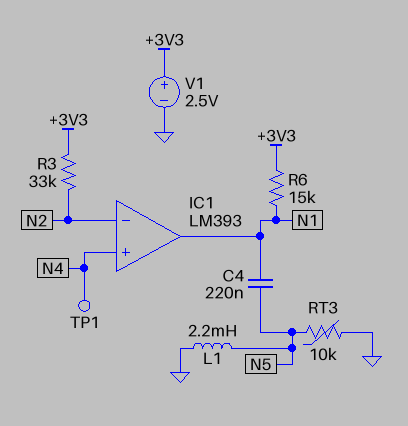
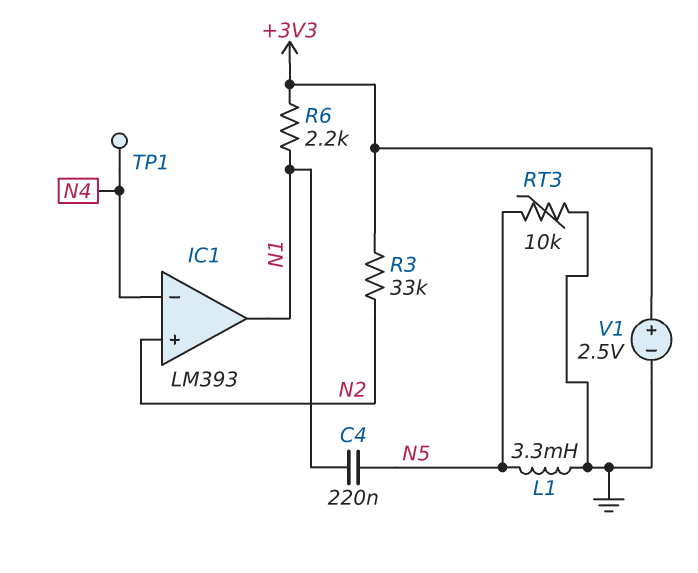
IC1 pin in+: N4 -> N2
IC1 pin in-: N2 -> N4
L1: 2.2mH (GND, N5) -> 3.3mH (GND, N5)
R6: 15k (+3V3, N1) -> 2.2k (+3V3, N1)

